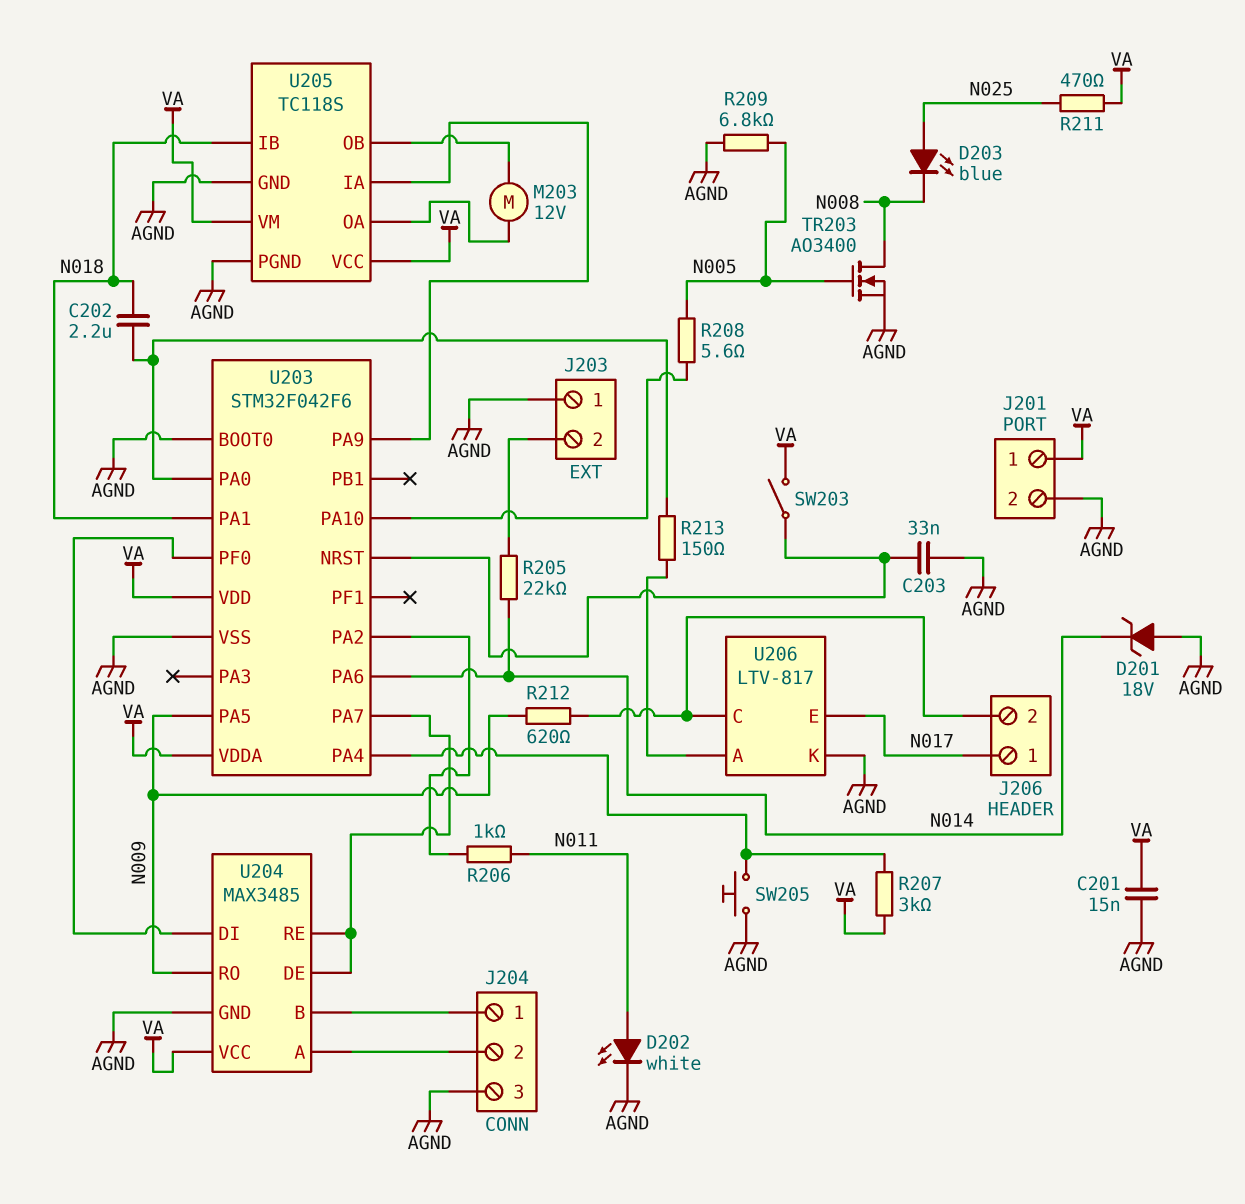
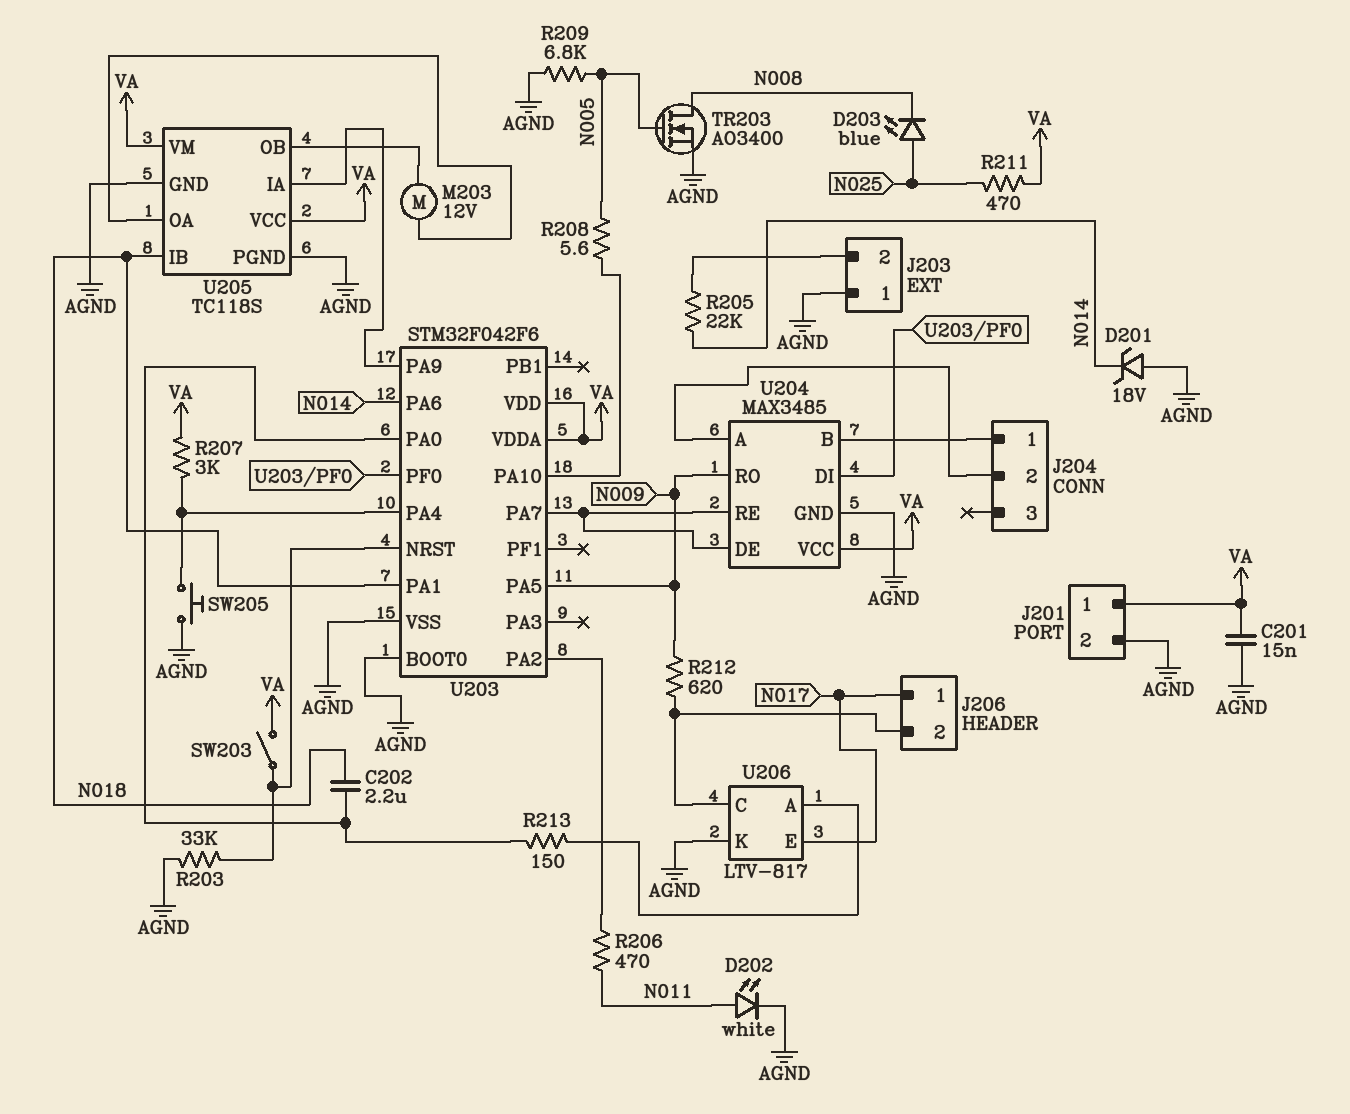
C203: 33nF (AGND, U203/NRST) -> none
J204 pin 3: AGND -> none
R203: none -> 33k (AGND, U203/NRST)
R206: 1k (N011, U203/PA2) -> 470 (N011, U203/PA2)

